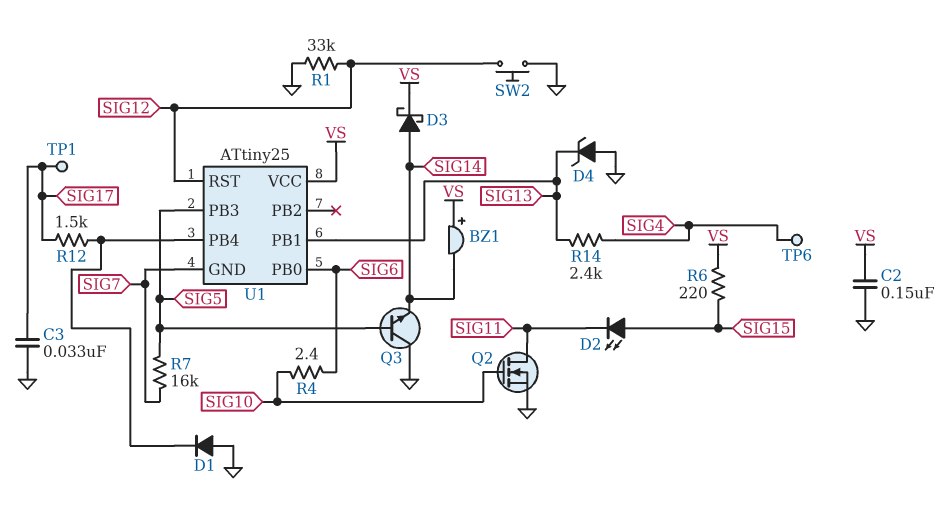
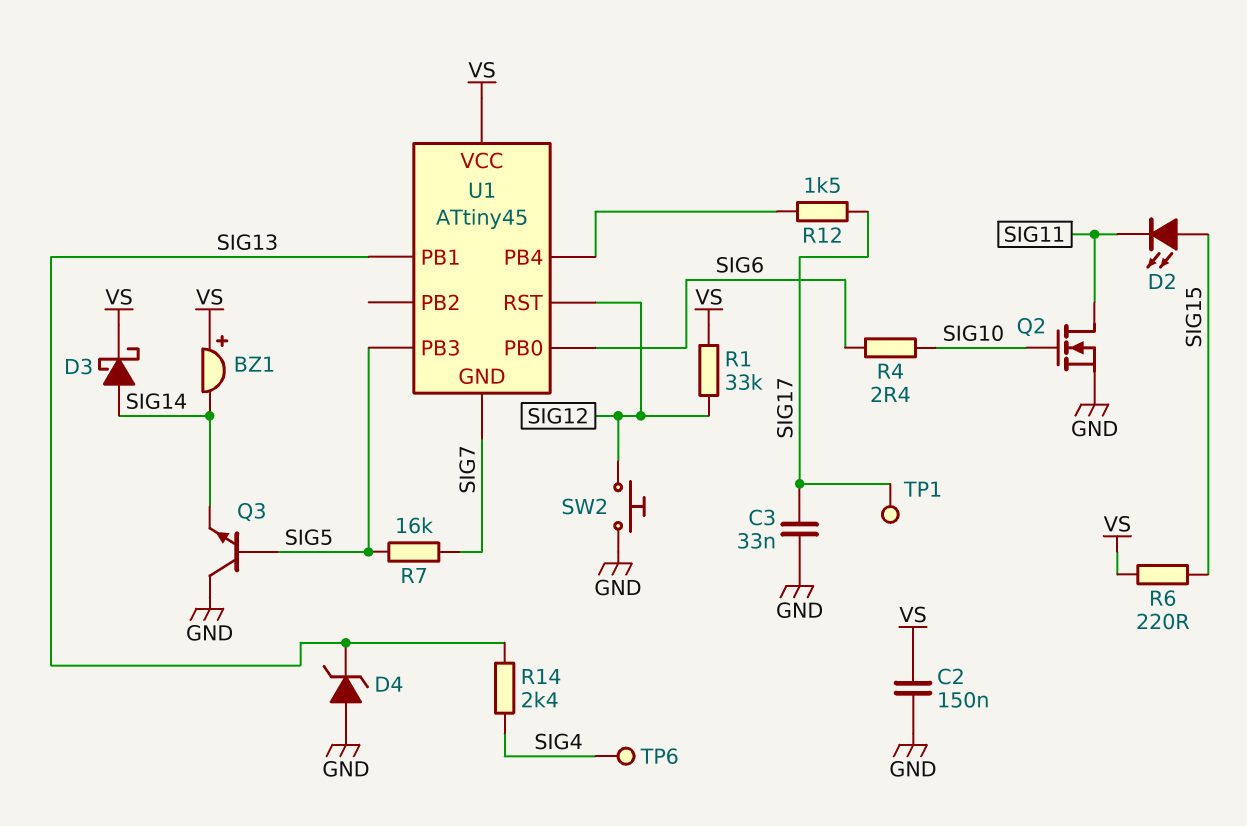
D1: diode (A GND, K U1/PB4) -> none
R1: 33k (GND, SIG12) -> 33k (SIG12, VS)
U1: ATtiny25 -> ATtiny45

